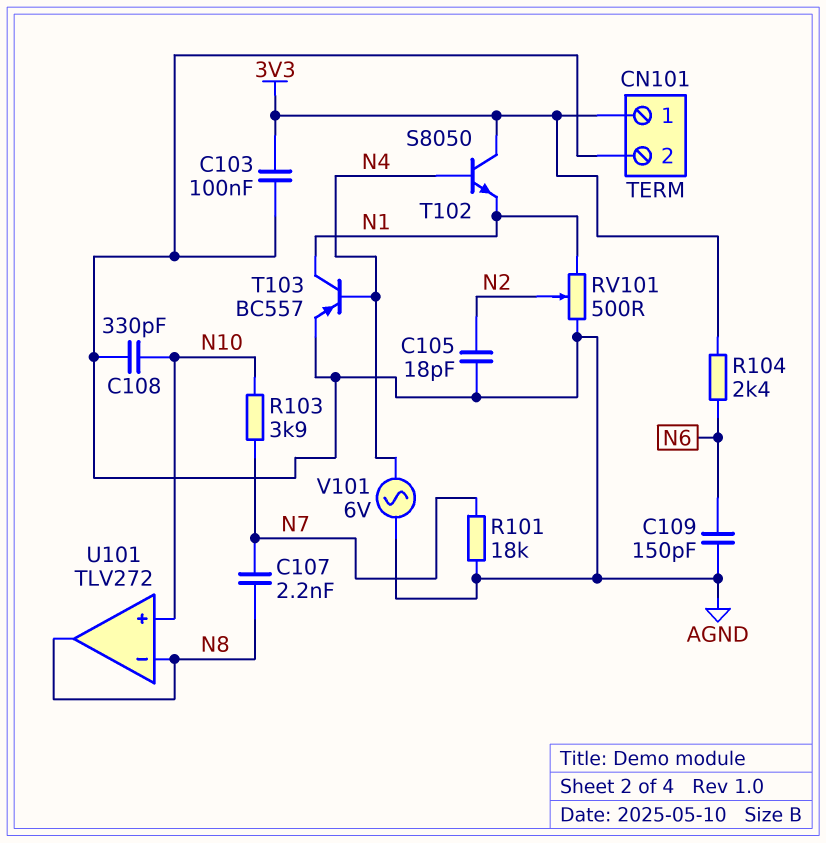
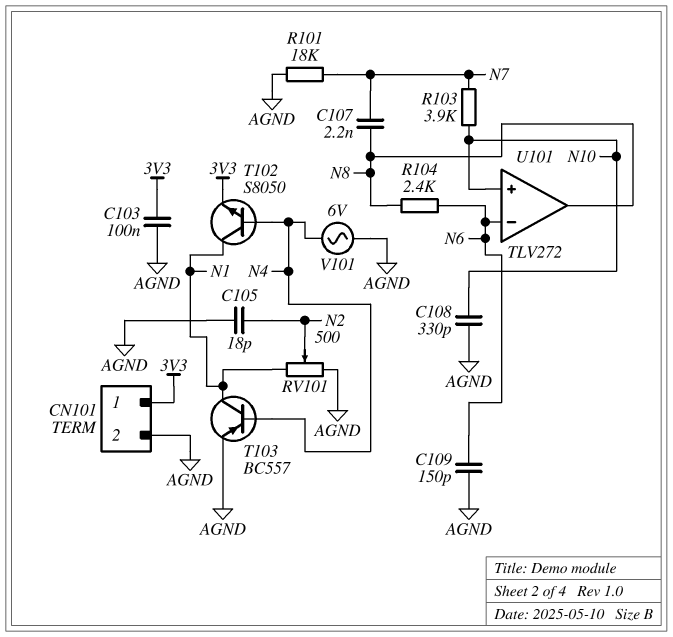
R104: 2.4k (3V3, N6) -> 2.4k (N6, N8)
T102: NPN S8050 (B N4, C 3V3, E N1) -> NPN S8050 (B N4, C N1, E 3V3)
U101 pin in-: N8 -> N6

